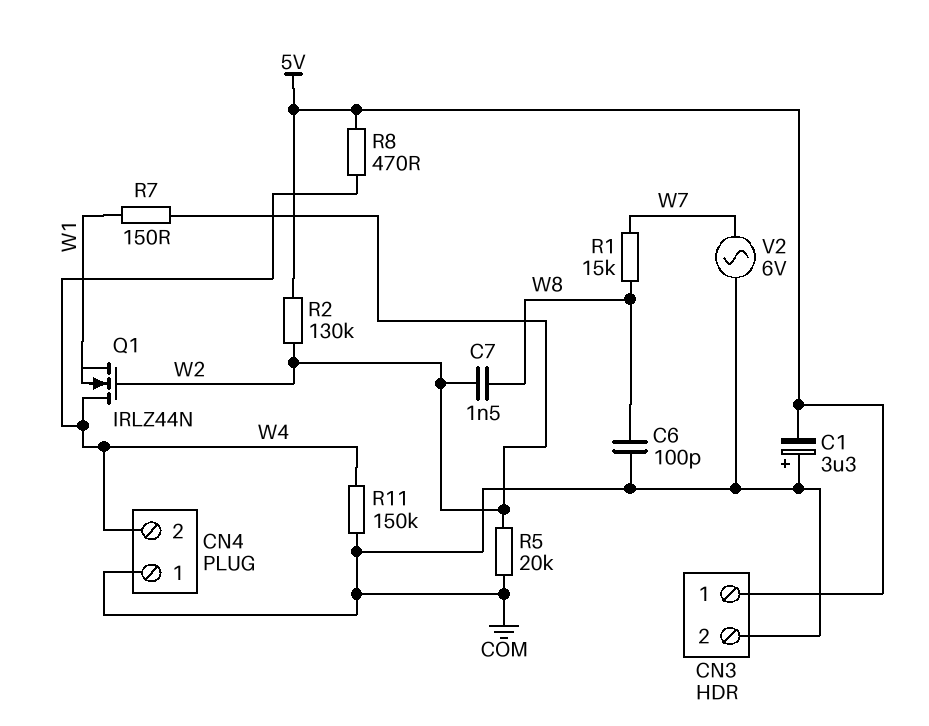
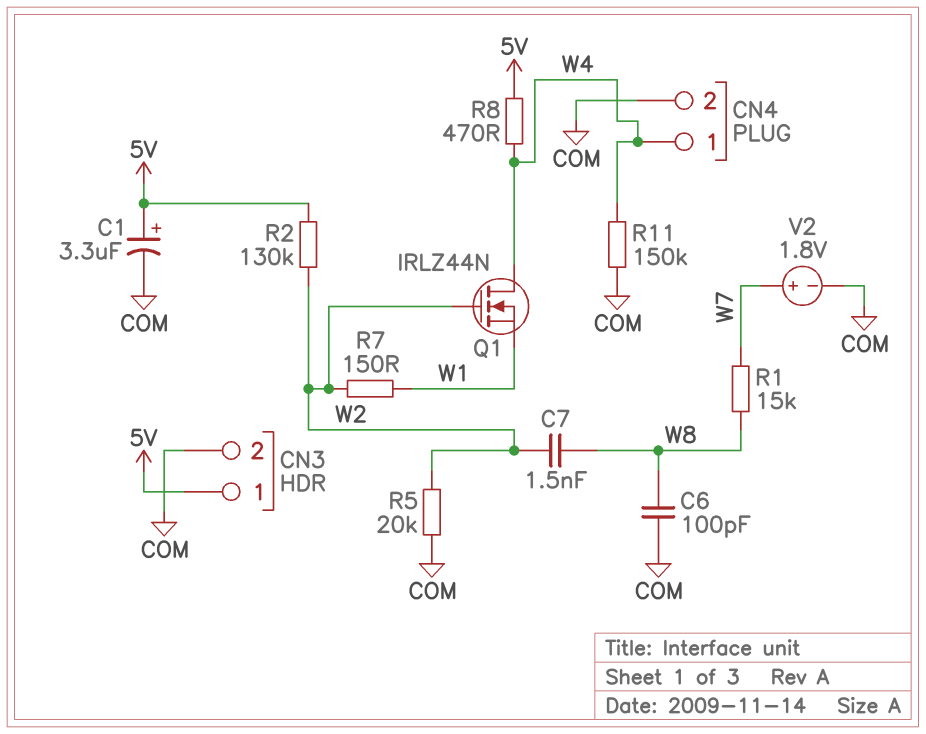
C1: 3.3uF (plus COM, minus 5V) -> 3.3uF (plus 5V, minus COM)
CN4 pin 1: COM -> W4
CN4 pin 2: W4 -> COM
V2: AC 6V (COM, W7) -> 1.8V (plus W7, minus COM)

